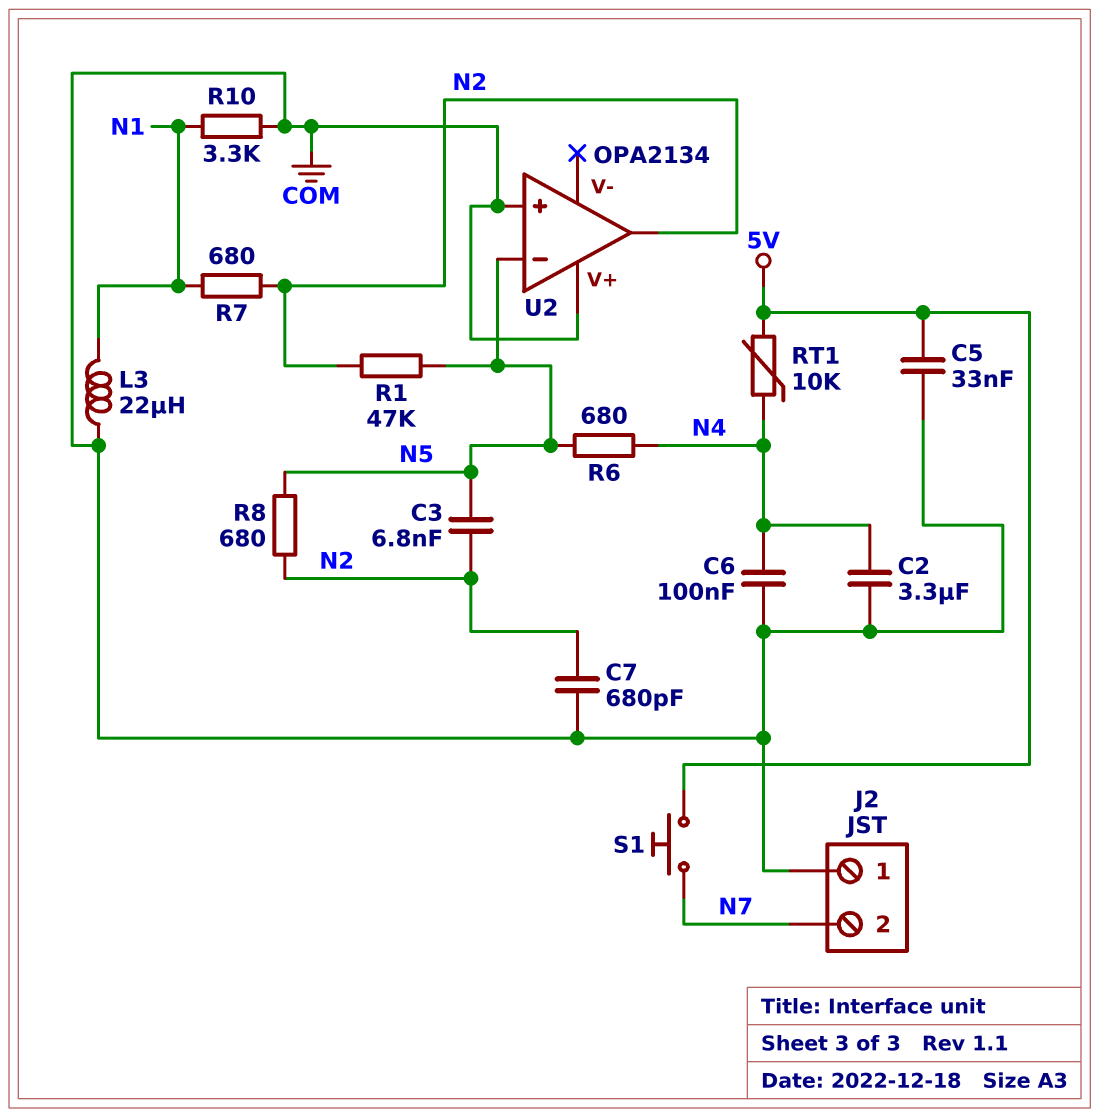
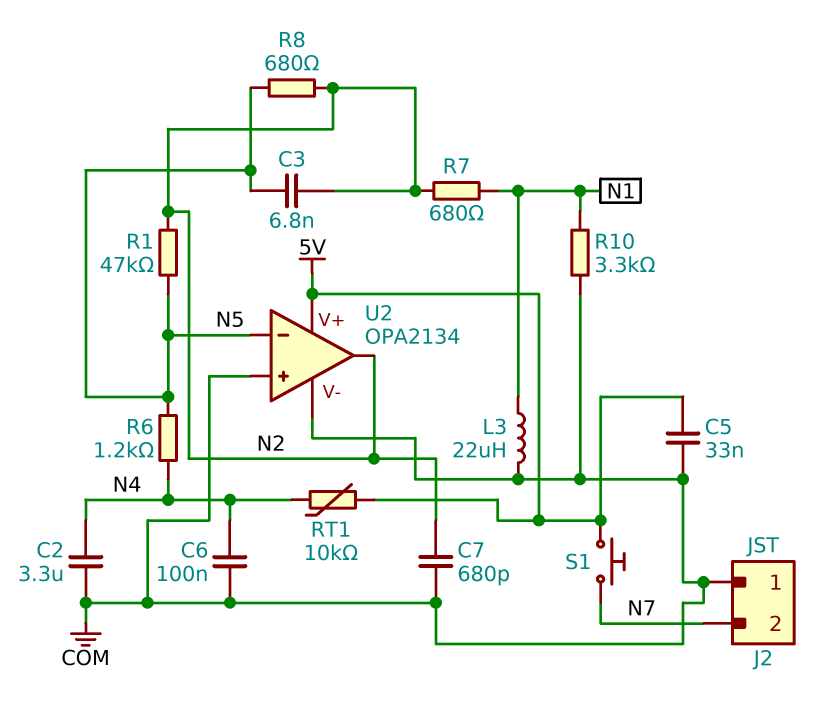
R6: 680 (N4, N5) -> 1.2k (N4, N5)
U2 pin V+: COM -> 5V
U2 pin V-: none -> COM

